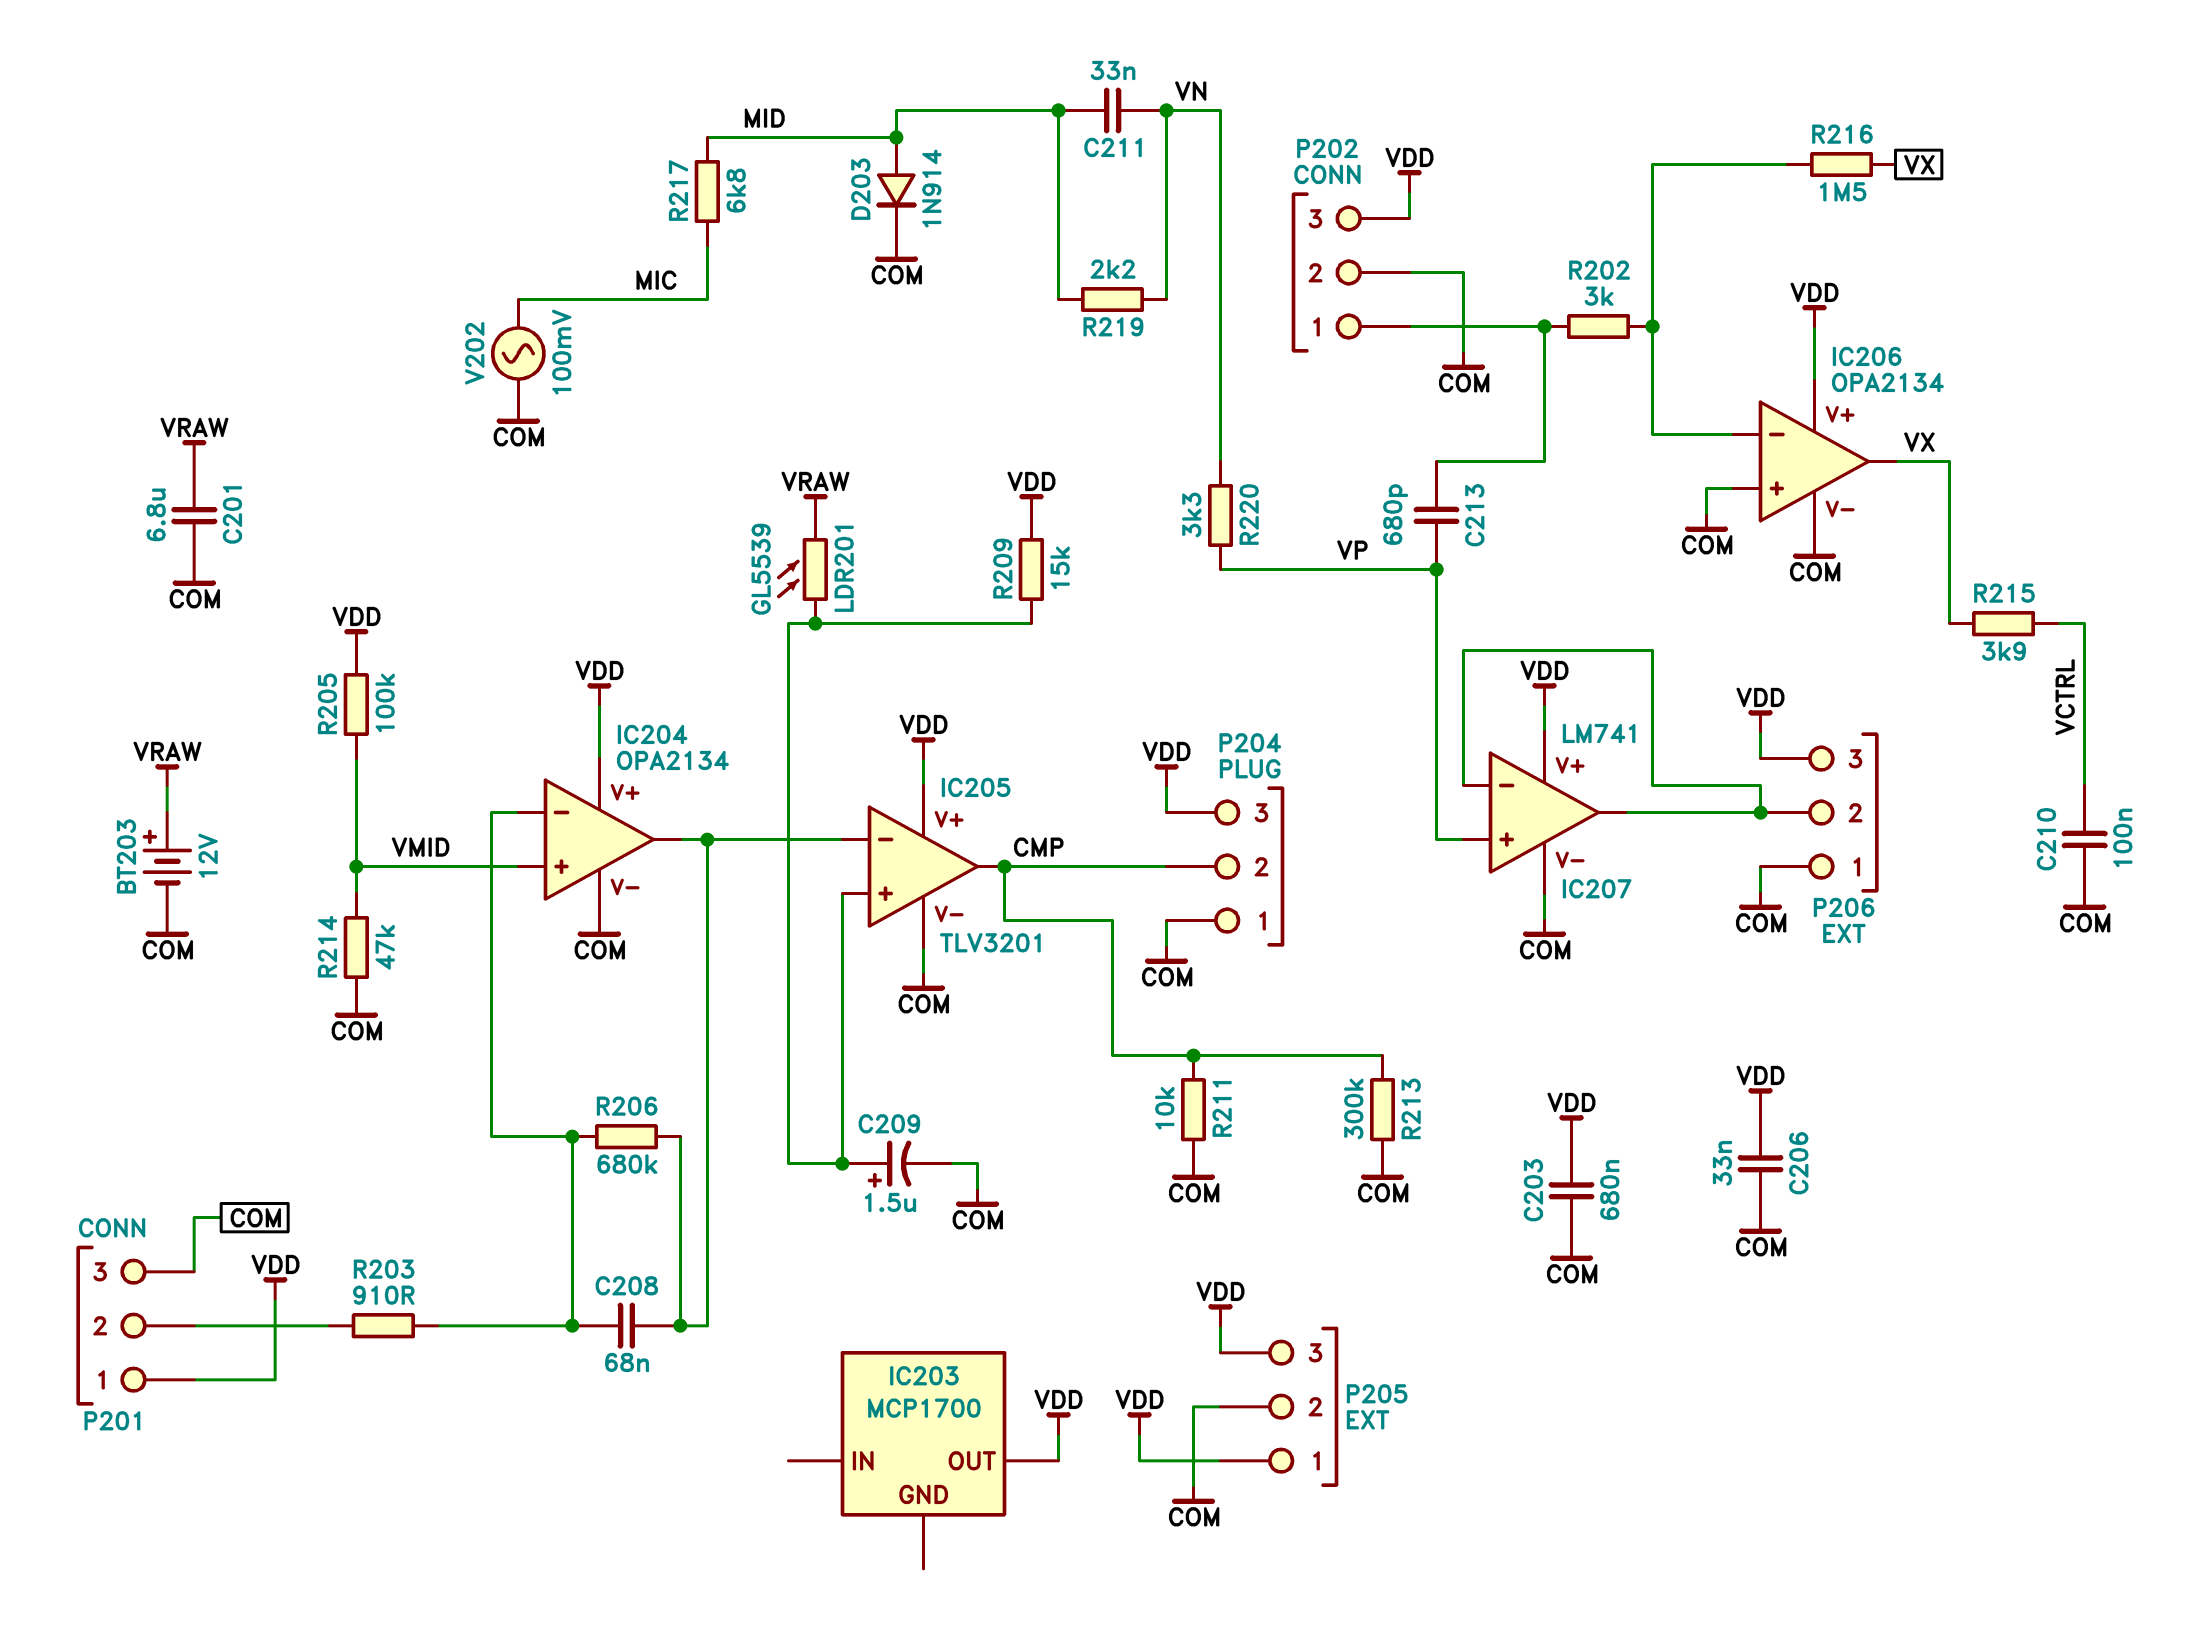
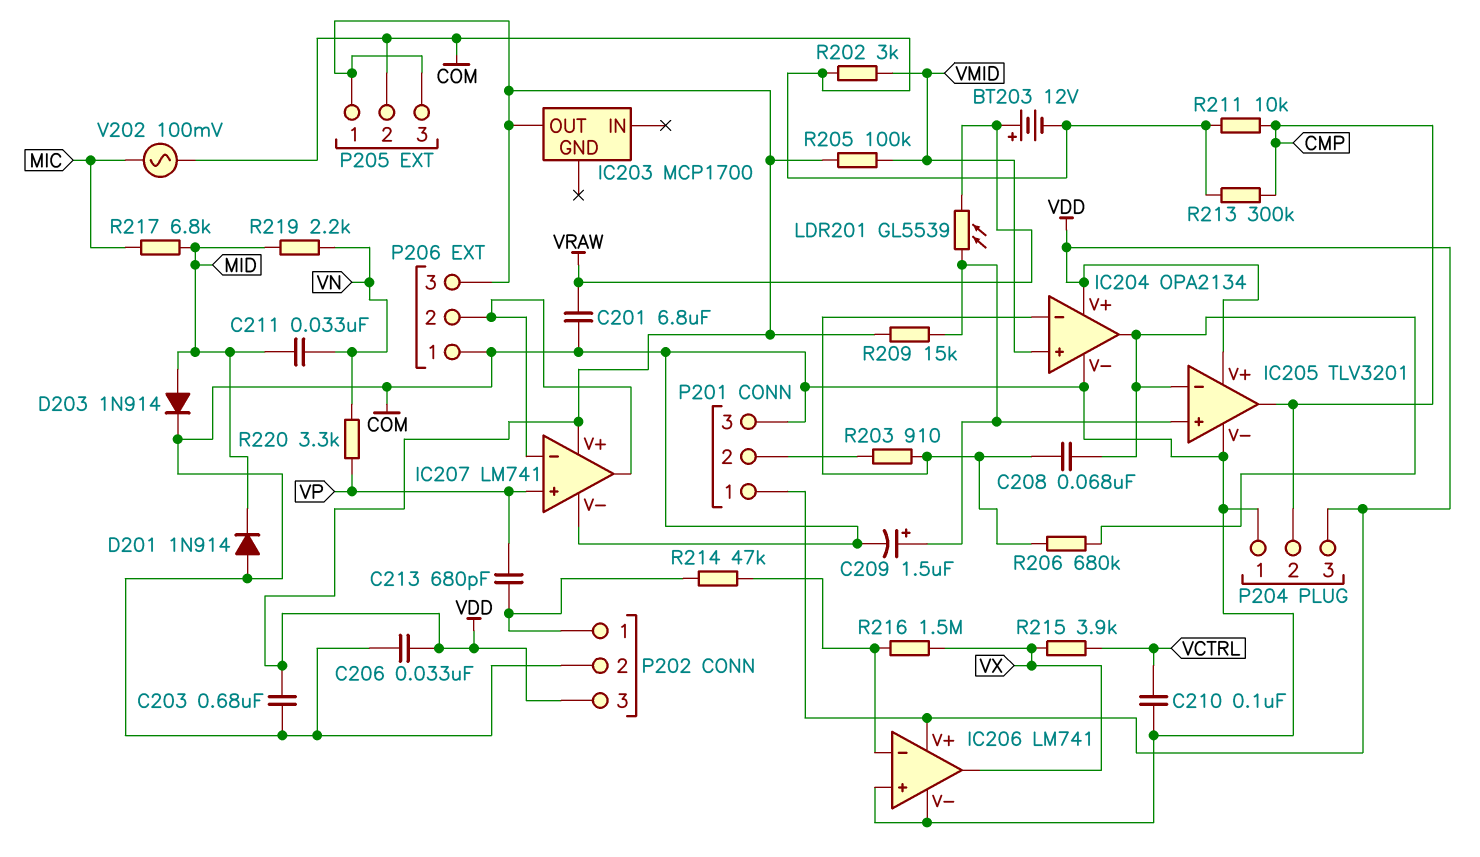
D201: none -> diode 1N914 (A COM, K MID)
IC206: OPA2134 -> LM741
R202: 3k (IC206/in-, P202/1) -> 3k (COM, VMID)
R214: 47k (COM, VMID) -> 47k (IC206/in-, P202/1)

